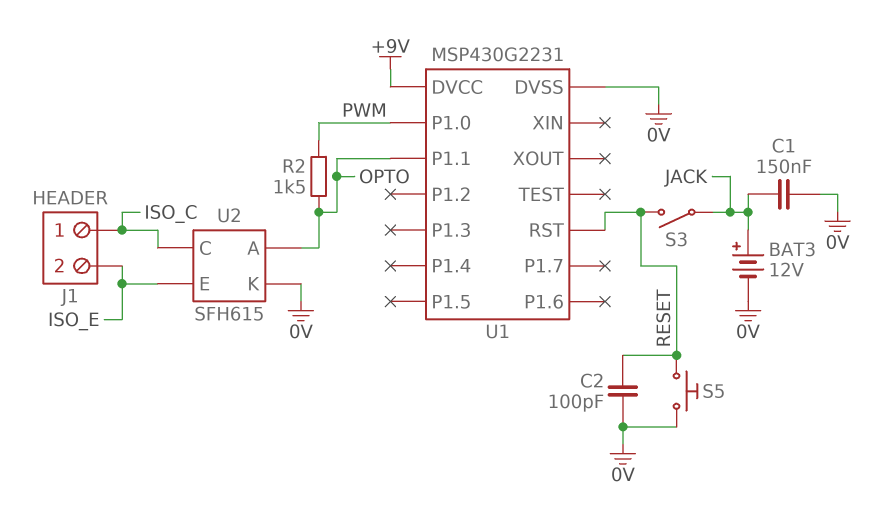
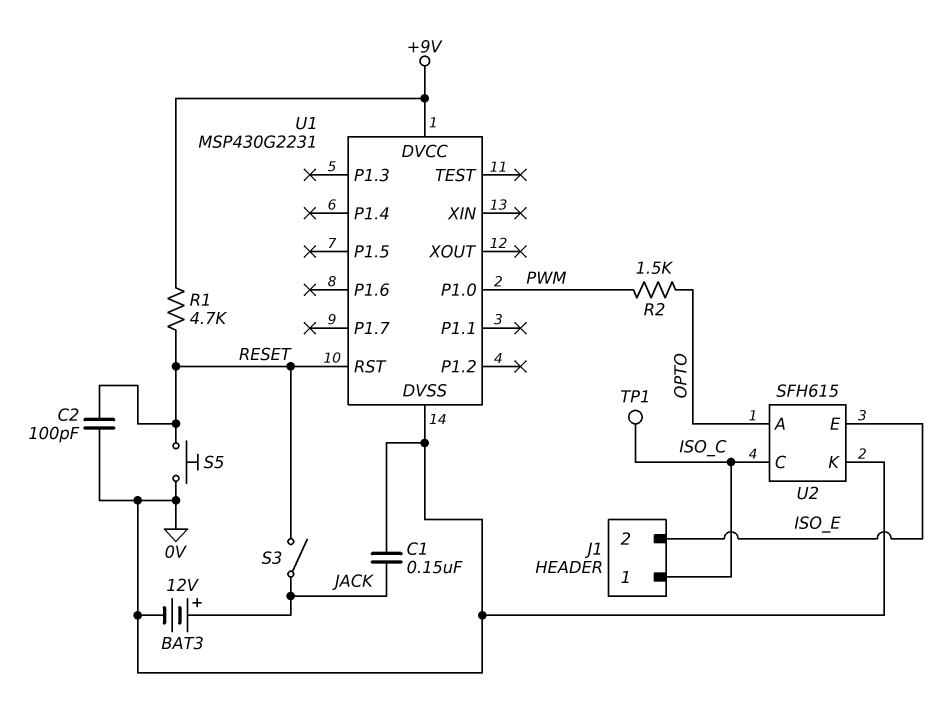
R1: none -> 4.7k (+9V, RESET)
TP1: none -> test point (ISO_C)
U1 pin P1.1: OPTO -> none

